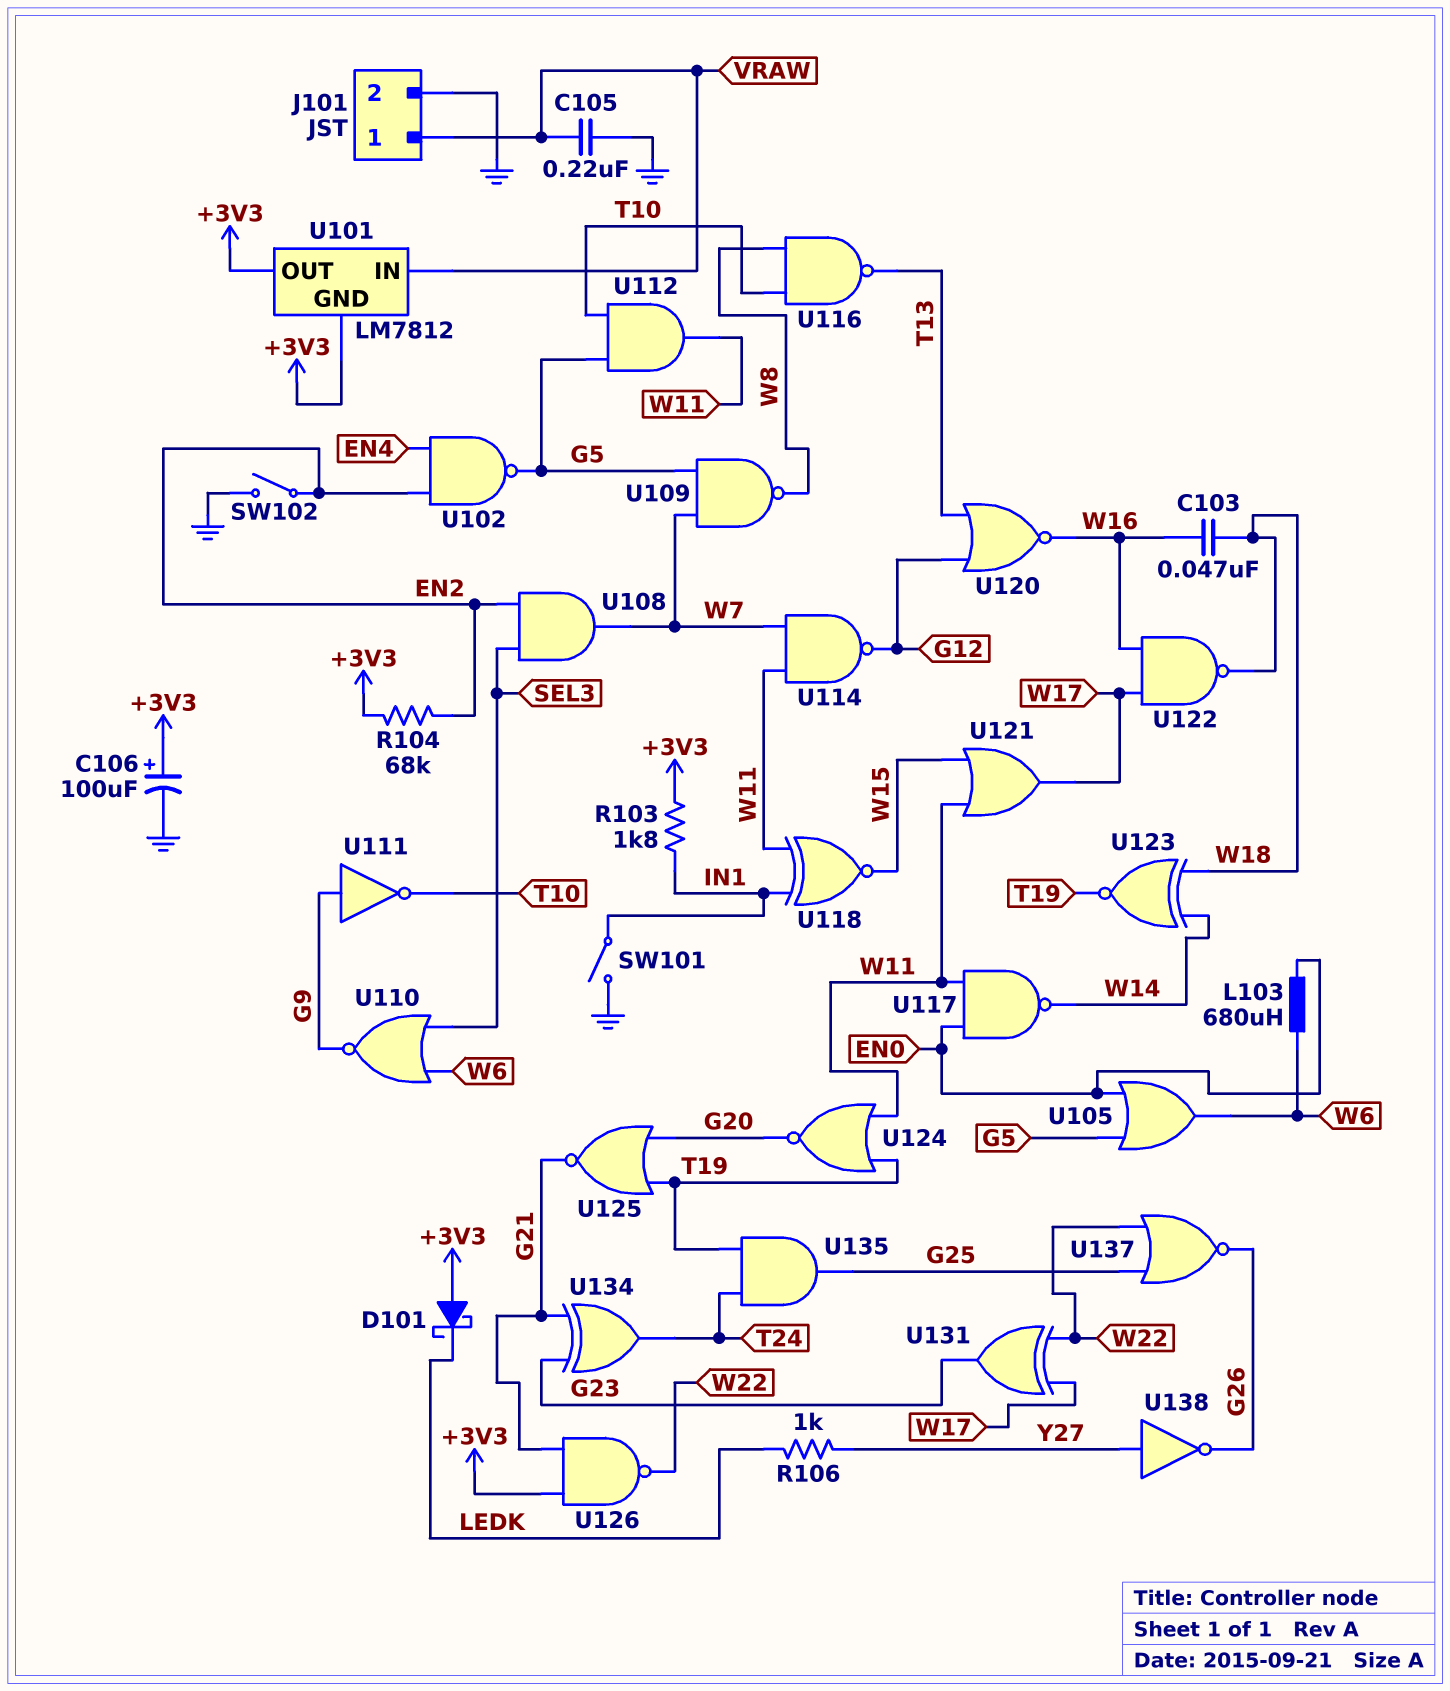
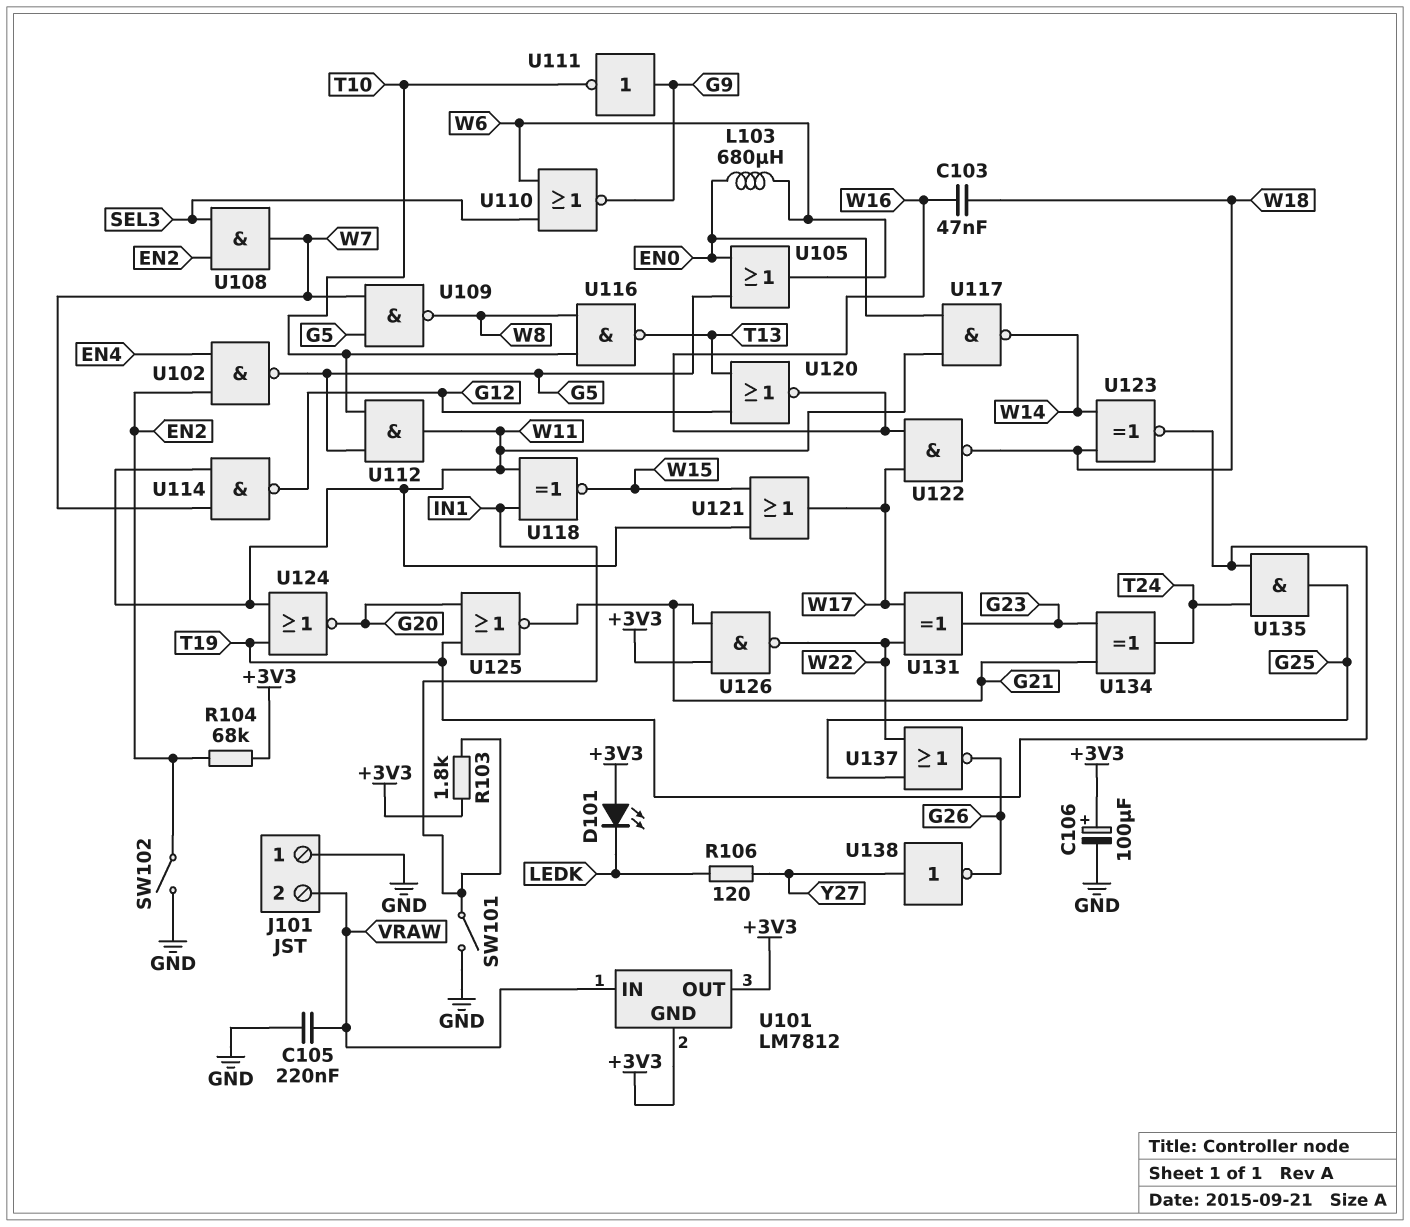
D101: schottky (A +3V3, K LEDK) -> LED (A +3V3, K LEDK)
J101 pin 1: VRAW -> GND
J101 pin 2: GND -> VRAW
R106: 1k (LEDK, Y27) -> 120 (LEDK, Y27)

